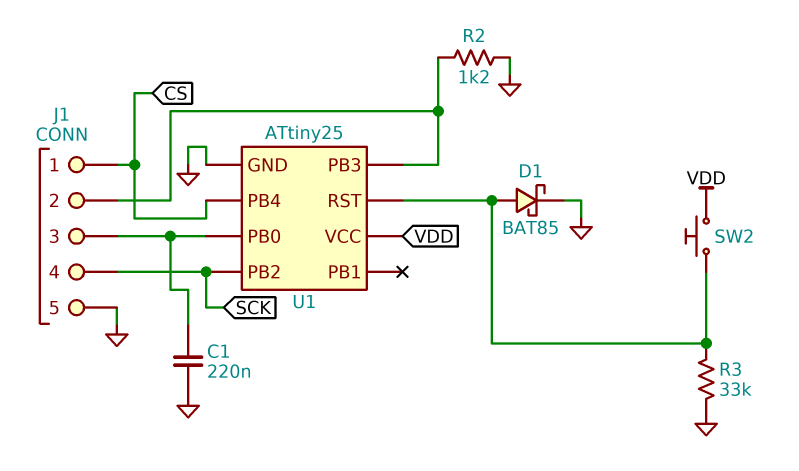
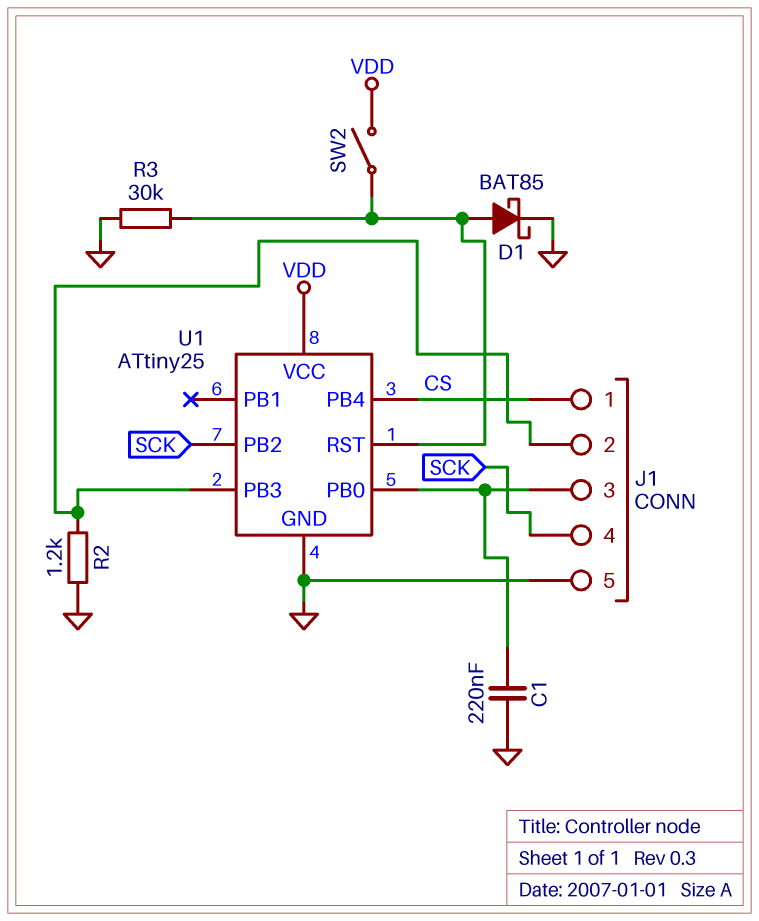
R3: 33k (GND, U1/RST) -> 30k (GND, U1/RST)
SW2: button (U1/RST, VDD) -> switch (U1/RST, VDD)

